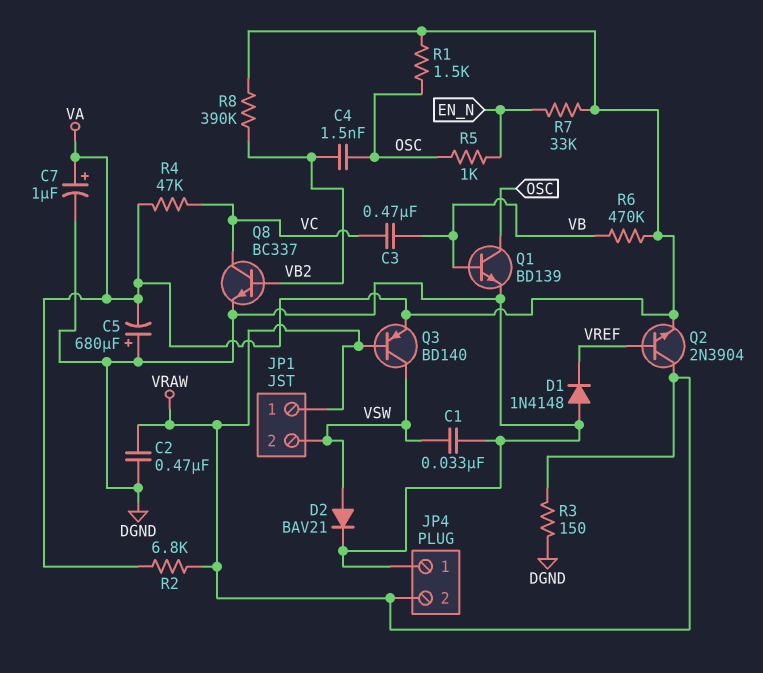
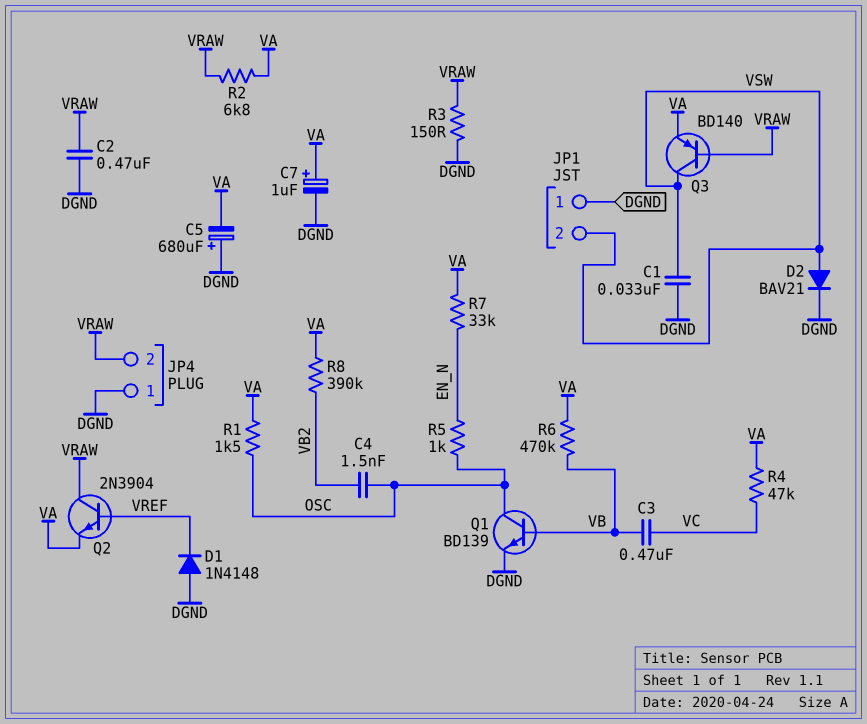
JP1 pin 1: VRAW -> DGND
Q8: NPN BC337 (B VB2, C VC, E DGND) -> none

